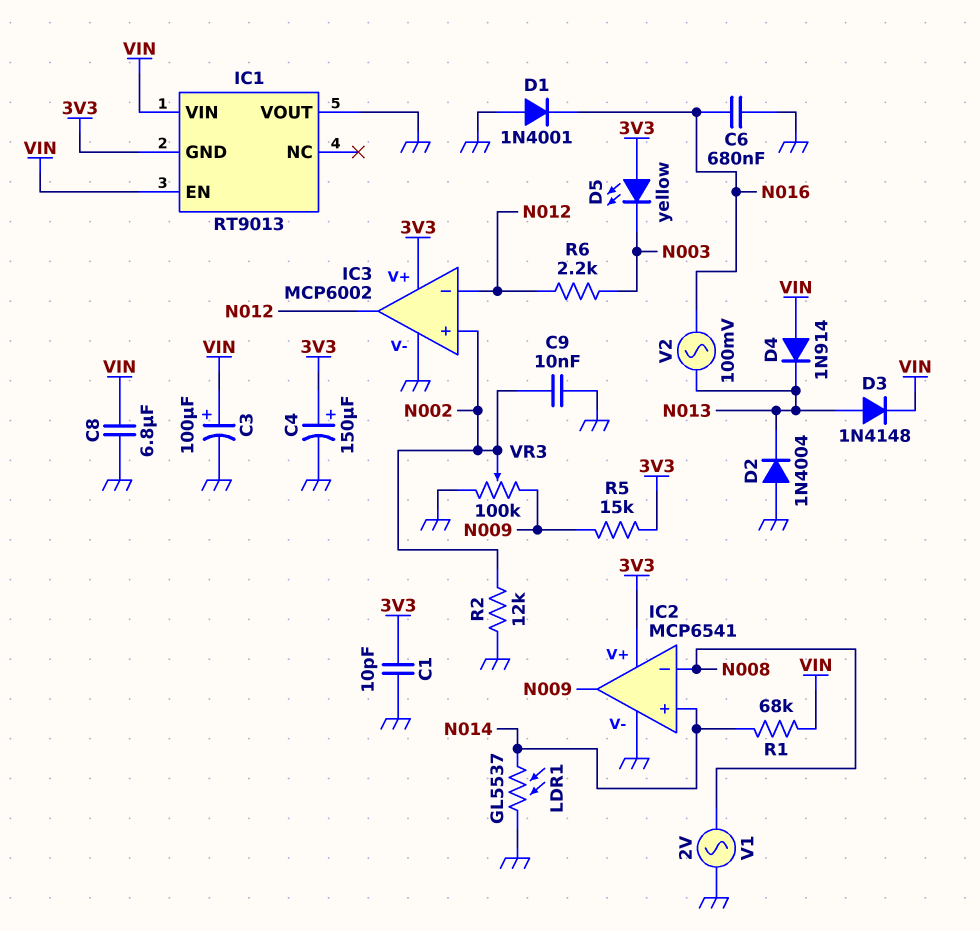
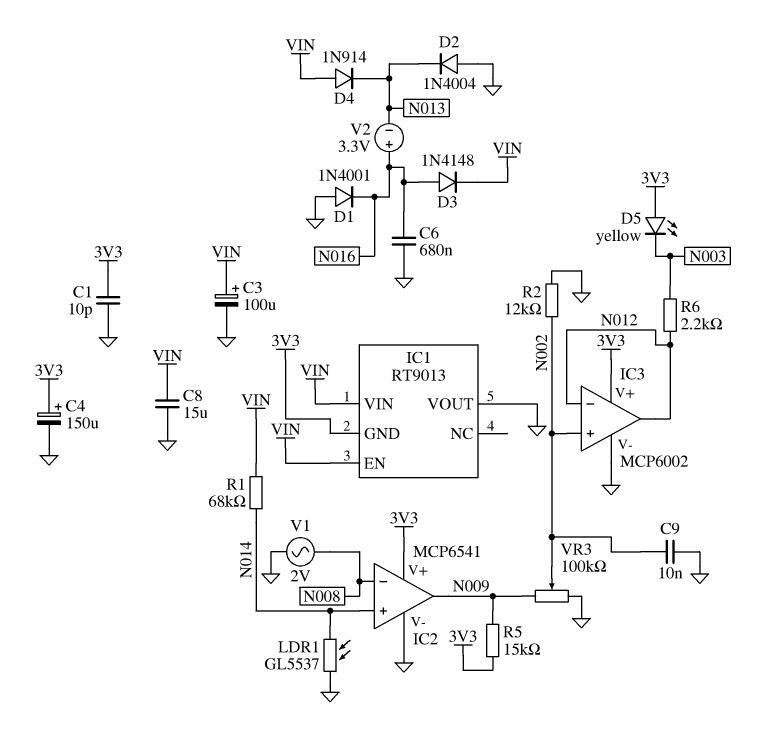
C8: 6.8uF (GND, VIN) -> 15uF (GND, VIN)
D3: diode 1N4148 (A N013, K VIN) -> diode 1N4148 (A N016, K VIN)
V2: AC 100mV (N013, N016) -> 3.3V (plus N016, minus N013)

